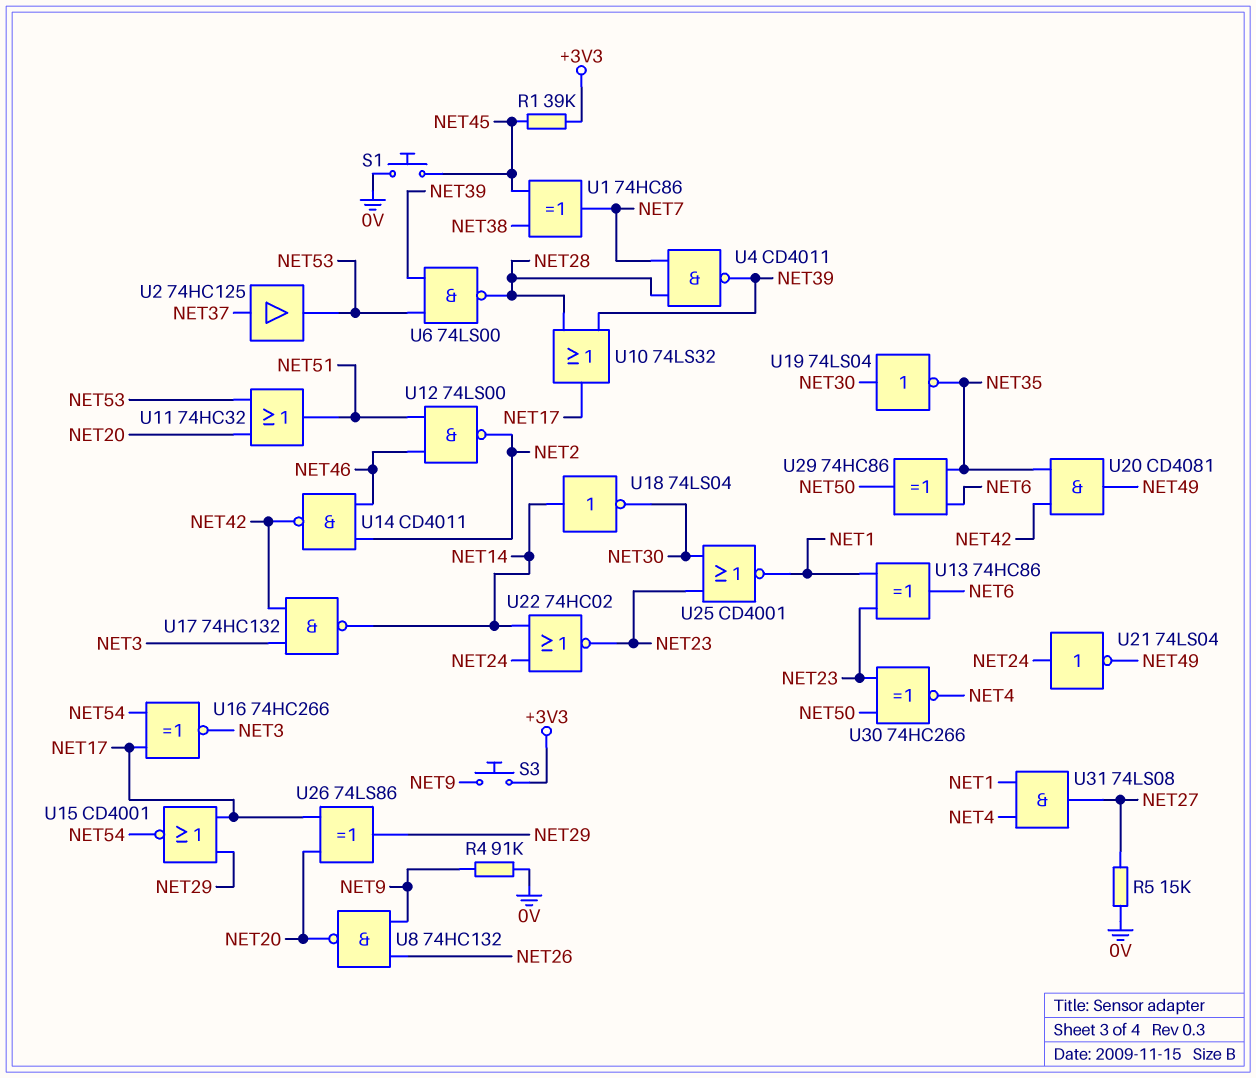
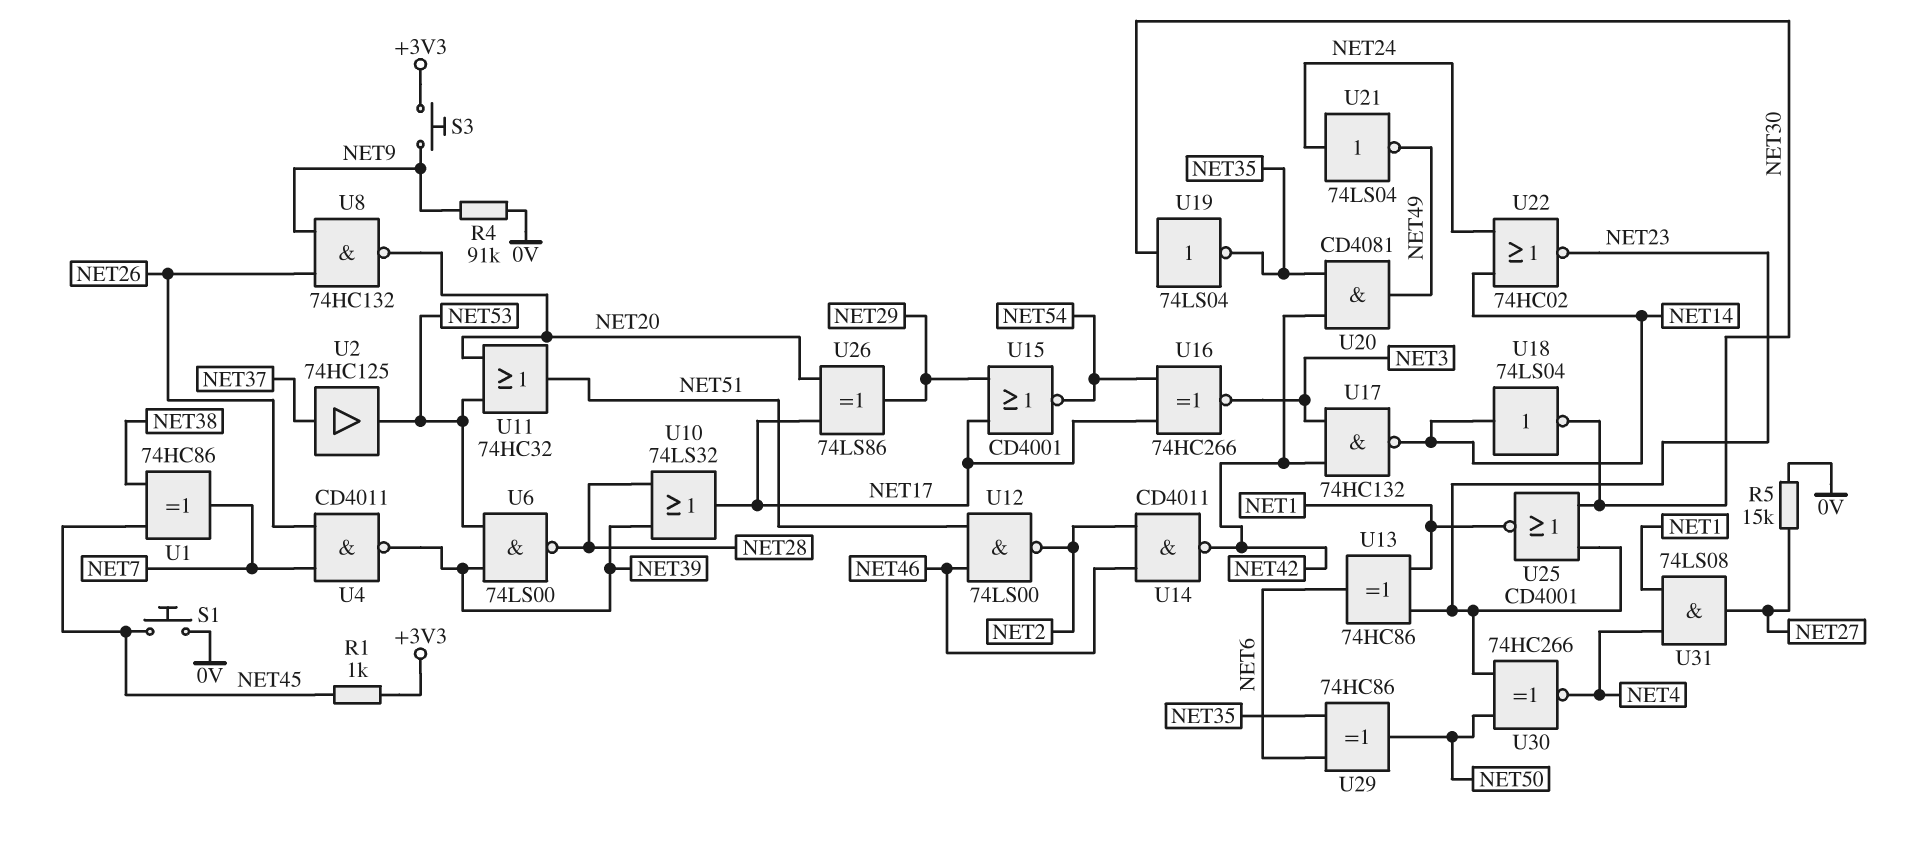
R1: 39k (+3V3, NET45) -> 1k (+3V3, NET45)
U4: NAND CD4011 (in NET7, in NET28, out NET39) -> NAND CD4011 (in NET7, in NET26, out NET39)

